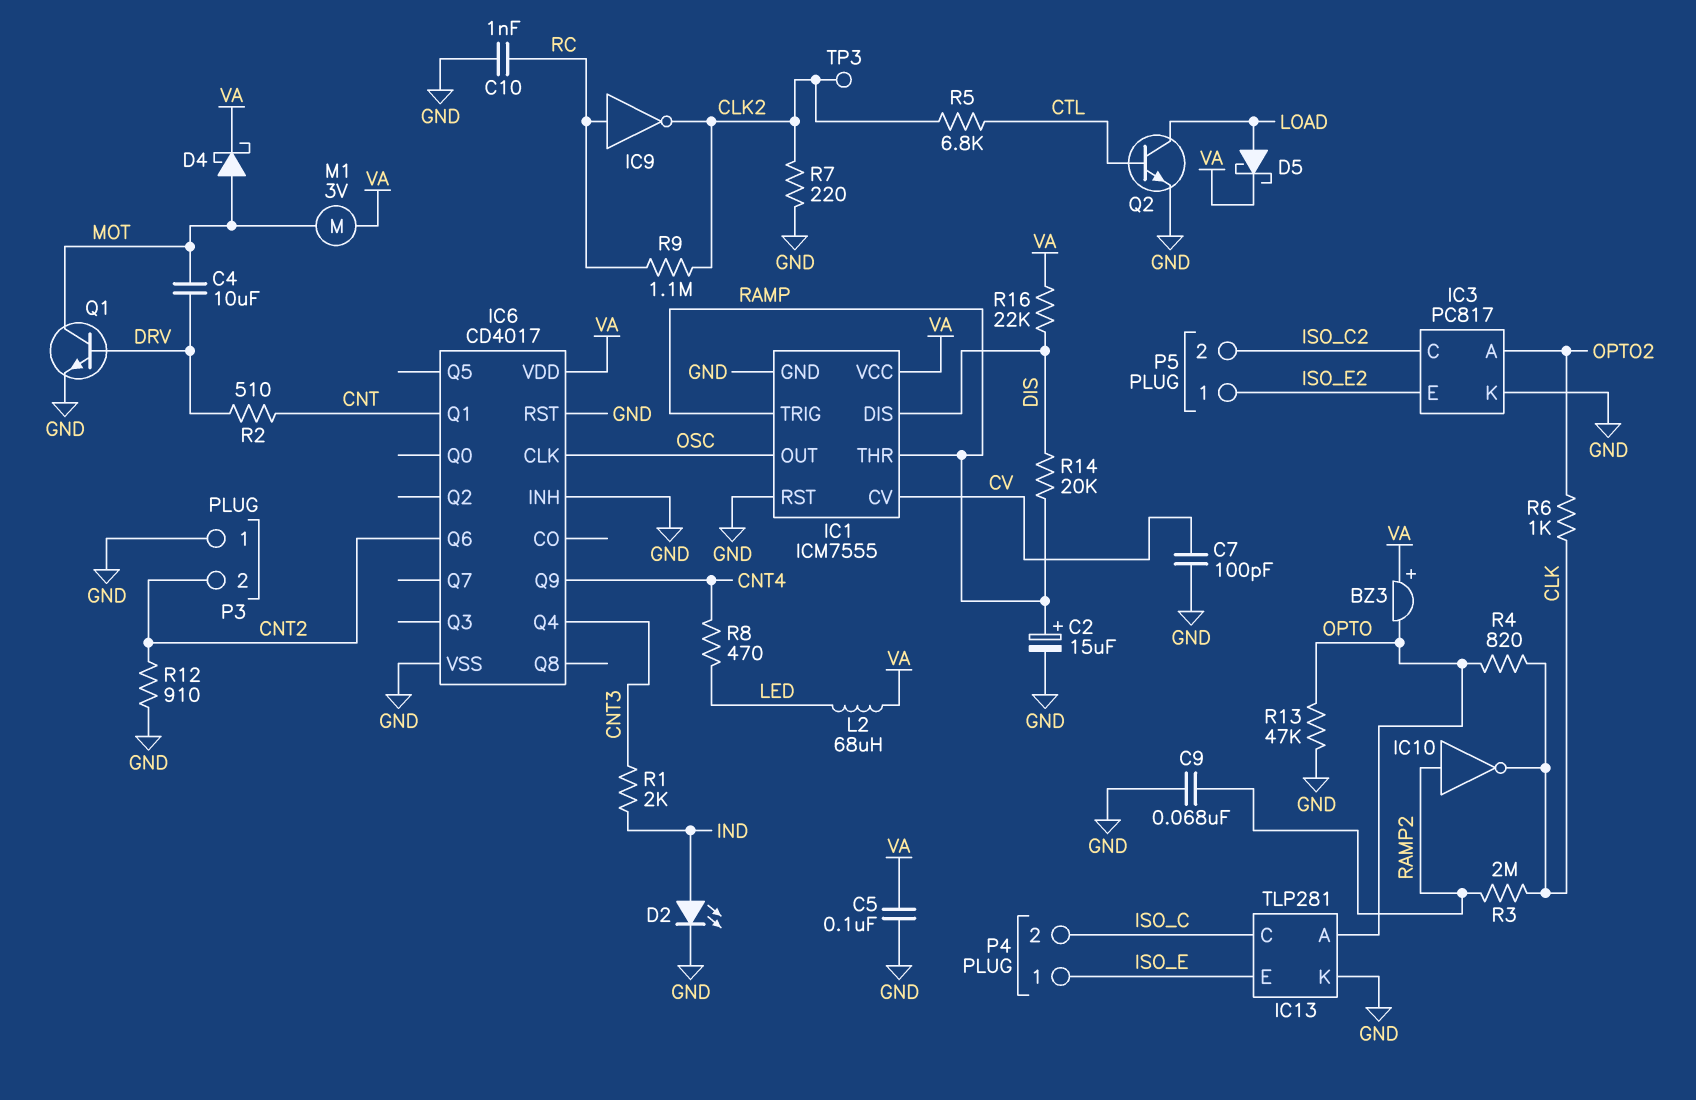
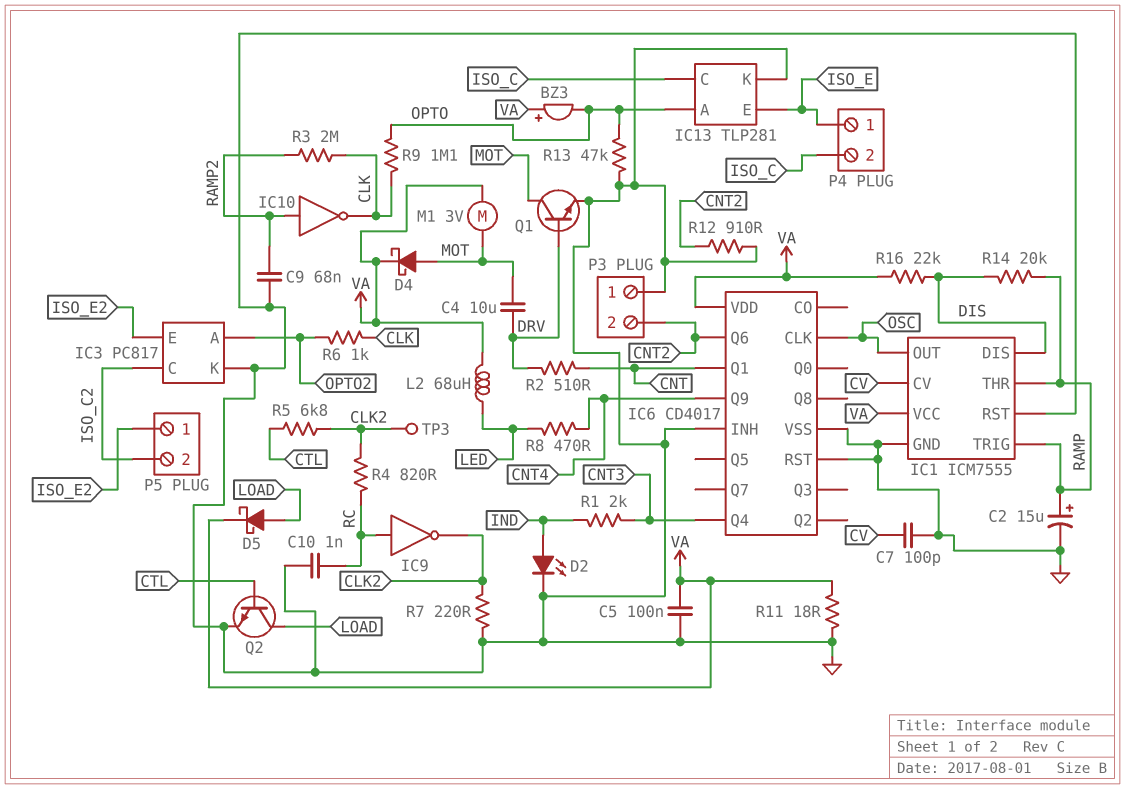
R4: 820 (CLK, OPTO) -> 820 (CLK2, RC)
R9: 1.1M (CLK2, RC) -> 1.1M (CLK, OPTO)
R11: none -> 18 (GND, VA)

